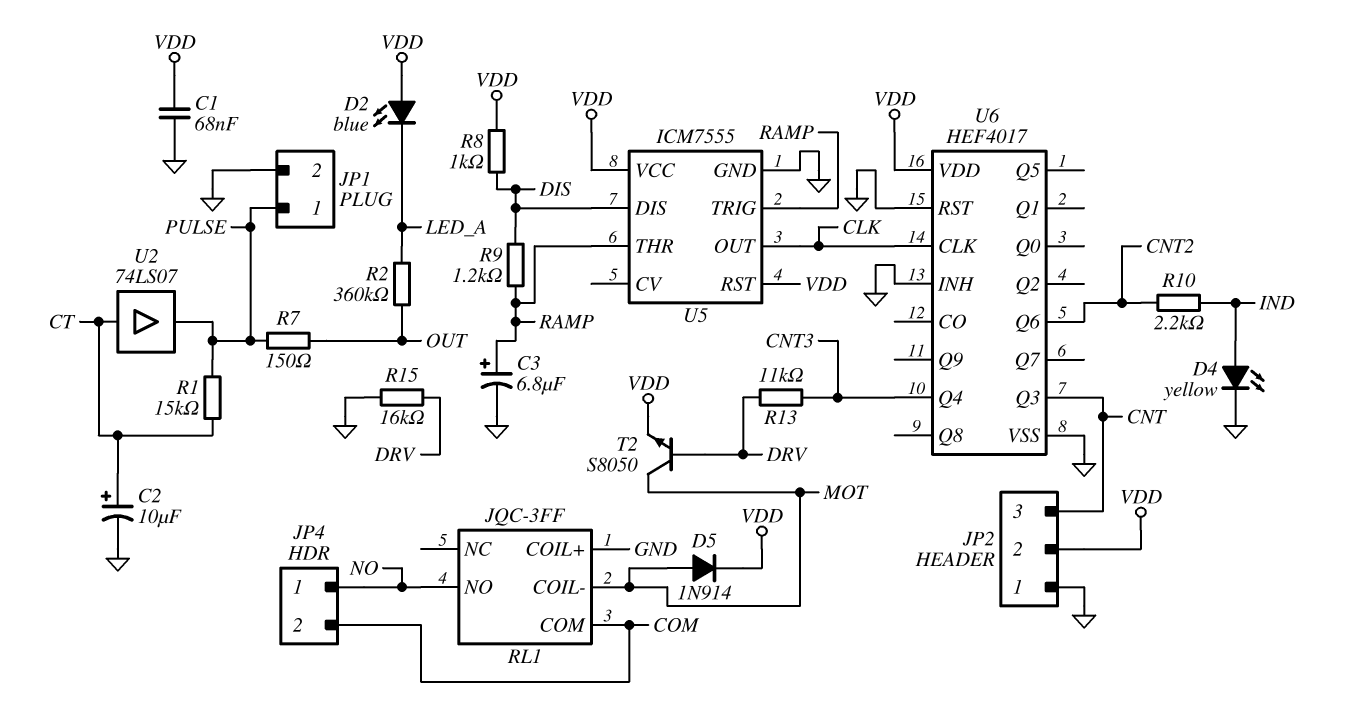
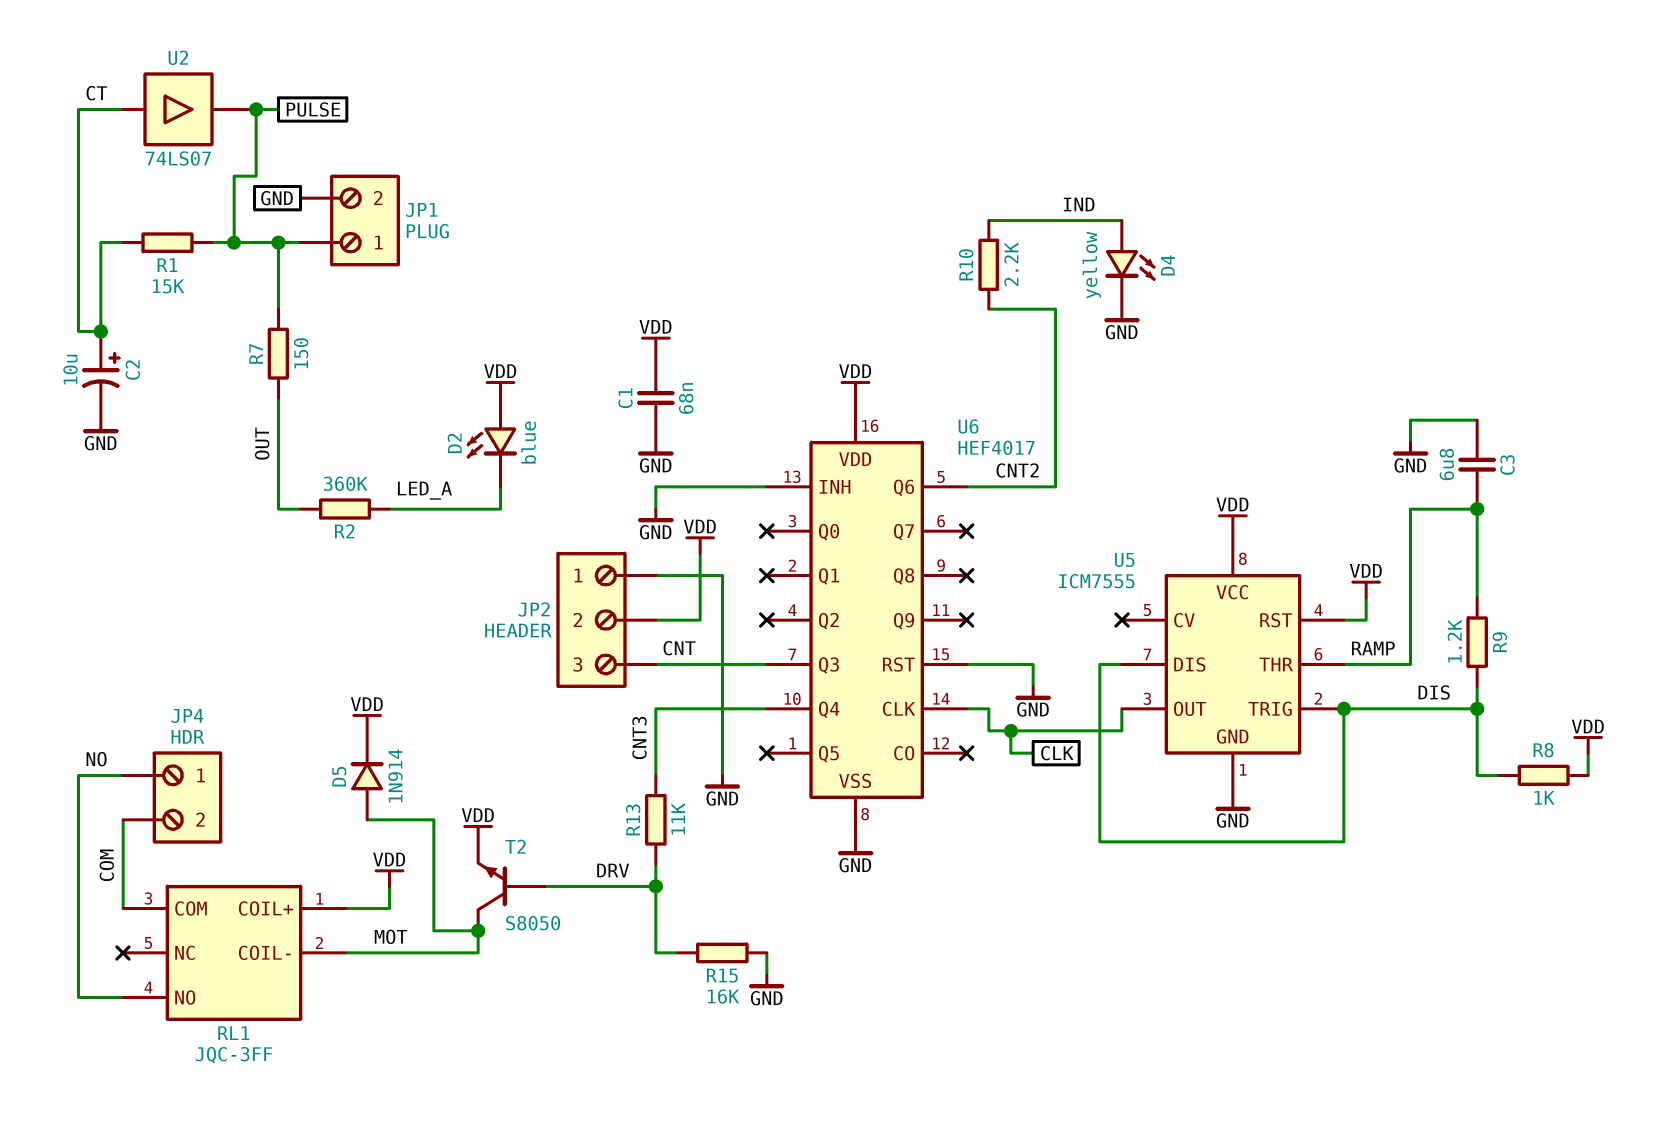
C3: 6.8uF (plus RAMP, minus GND) -> 6.8uF (GND, RAMP)
RL1 pin COIL+: GND -> VDD
U5 pin TRIG: RAMP -> DIS

